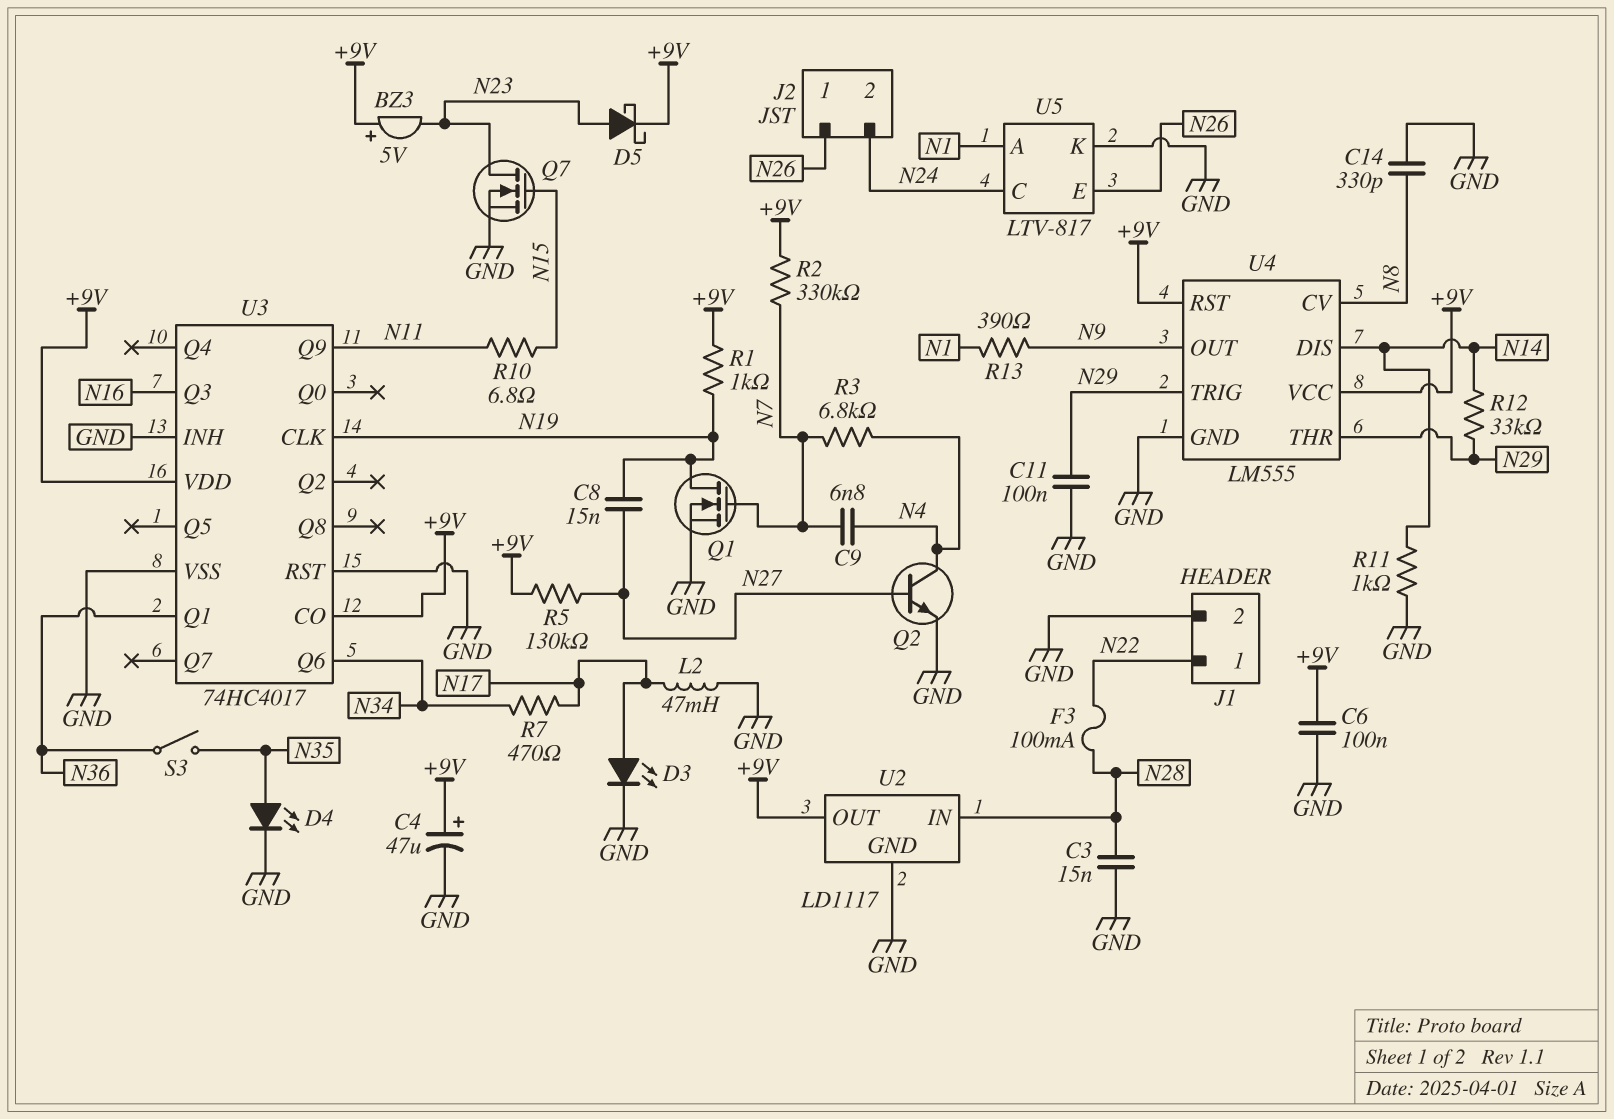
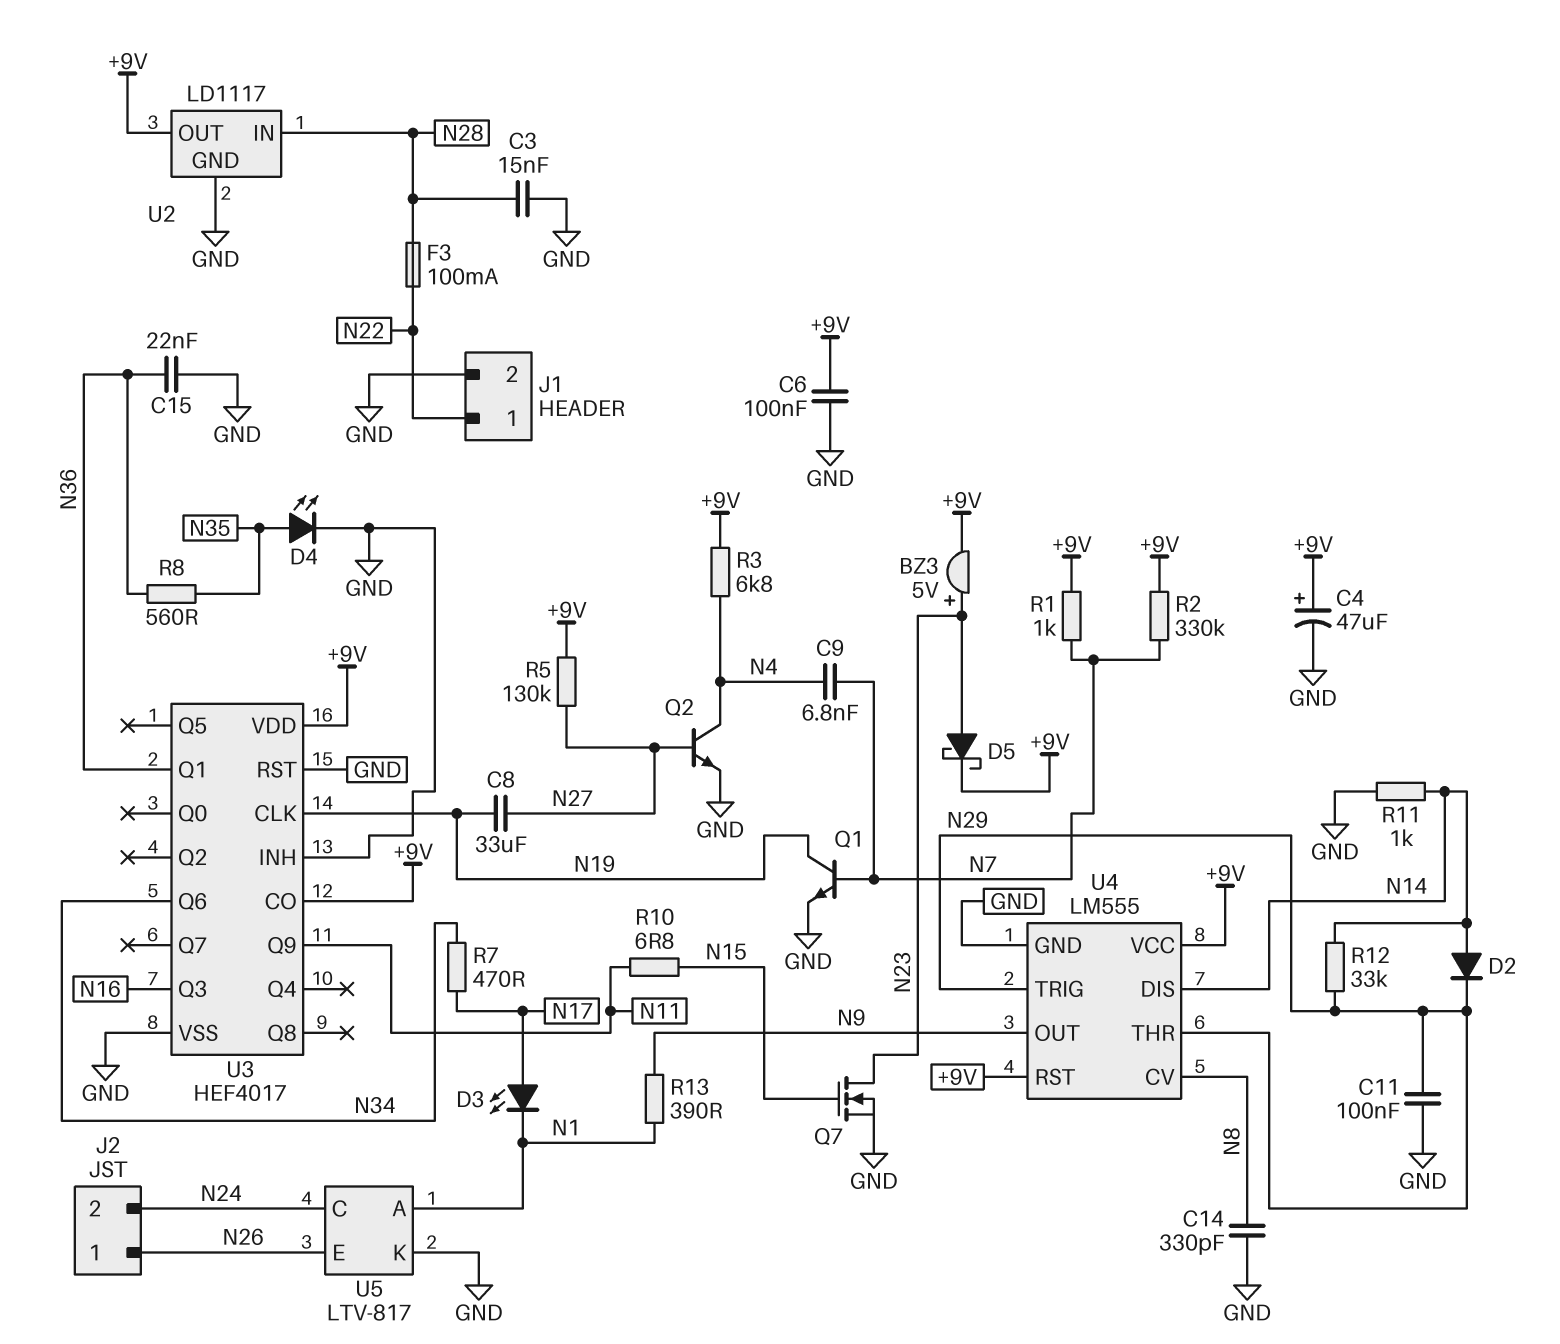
BZ3: buzzer 5V (plus +9V, minus N23) -> buzzer 5V (plus N23, minus +9V)
C8: 15nF (N19, N27) -> 33uF (N19, N27)
C15: none -> 22nF (GND, N36)
D2: none -> diode (A N14, K N29)
D3: LED (A N17, K GND) -> LED (A N17, K N1)
L2: 47mH (GND, N17) -> none
Q1: NMOS (G N7, D N19, S GND) -> NPN (B N7, C N19, E GND)
R1: 1k (+9V, N19) -> 1k (+9V, N7)
R3: 6.8k (N4, N7) -> 6.8k (+9V, N4)
R8: none -> 560 (N35, N36)
S3: switch (N35, N36) -> none
U3: 74HC4017 -> HEF4017

